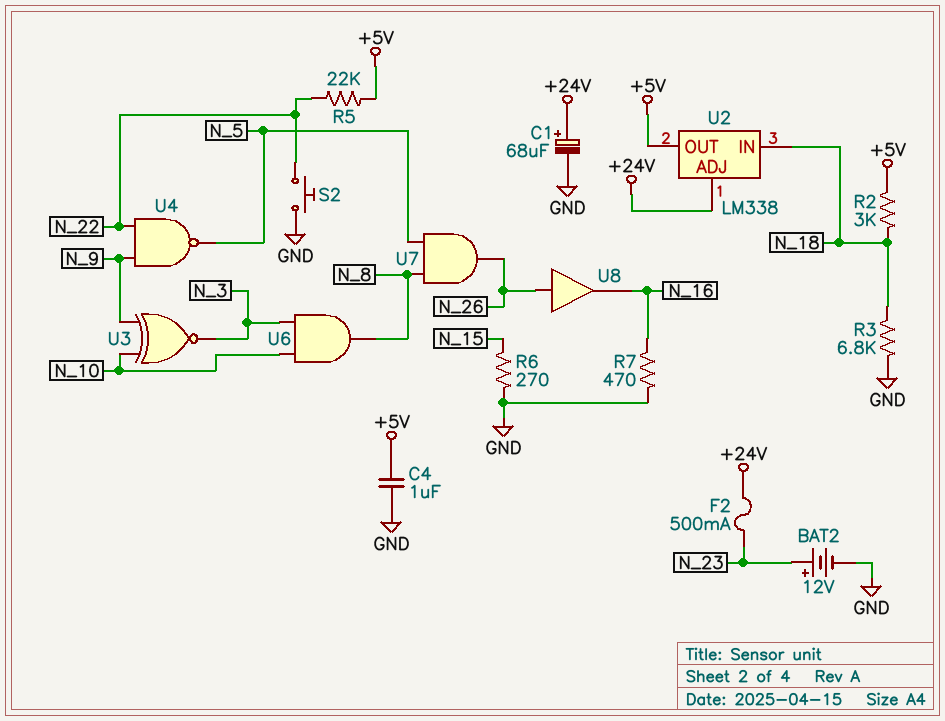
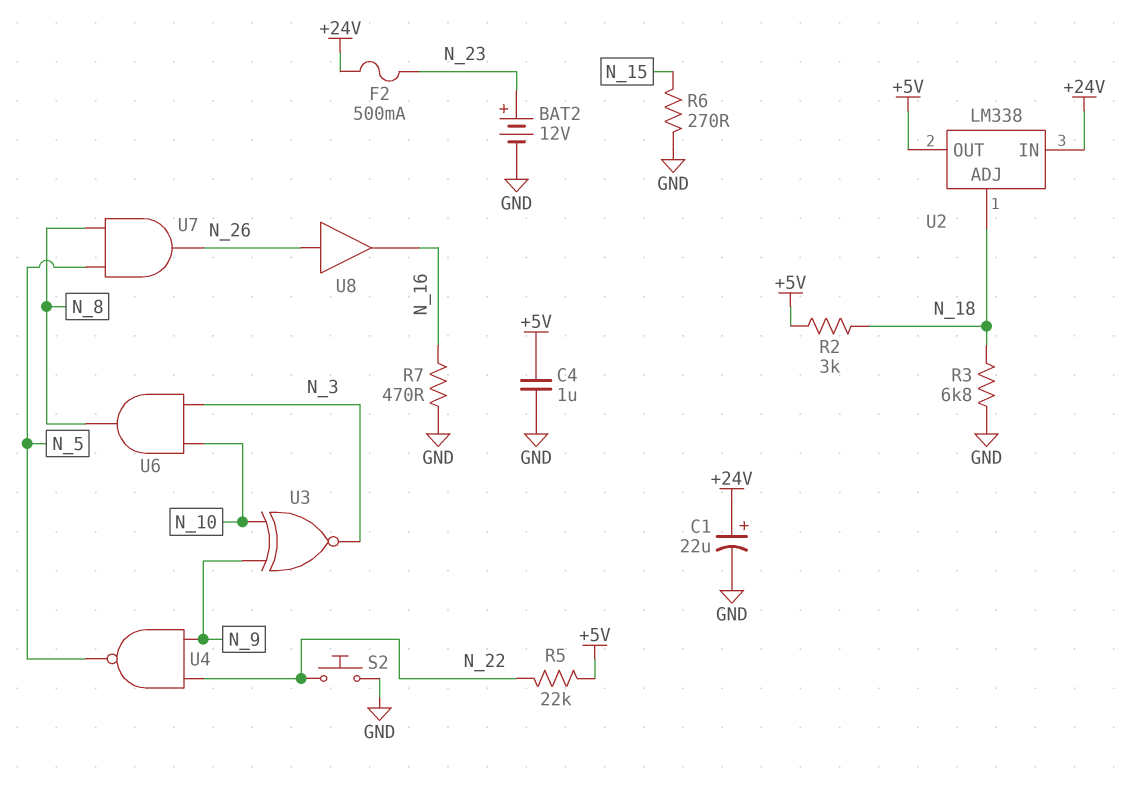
C1: 68uF (plus +24V, minus GND) -> 22uF (plus +24V, minus GND)
U2 pin ADJ: +24V -> N_18
U2 pin IN: N_18 -> +24V

